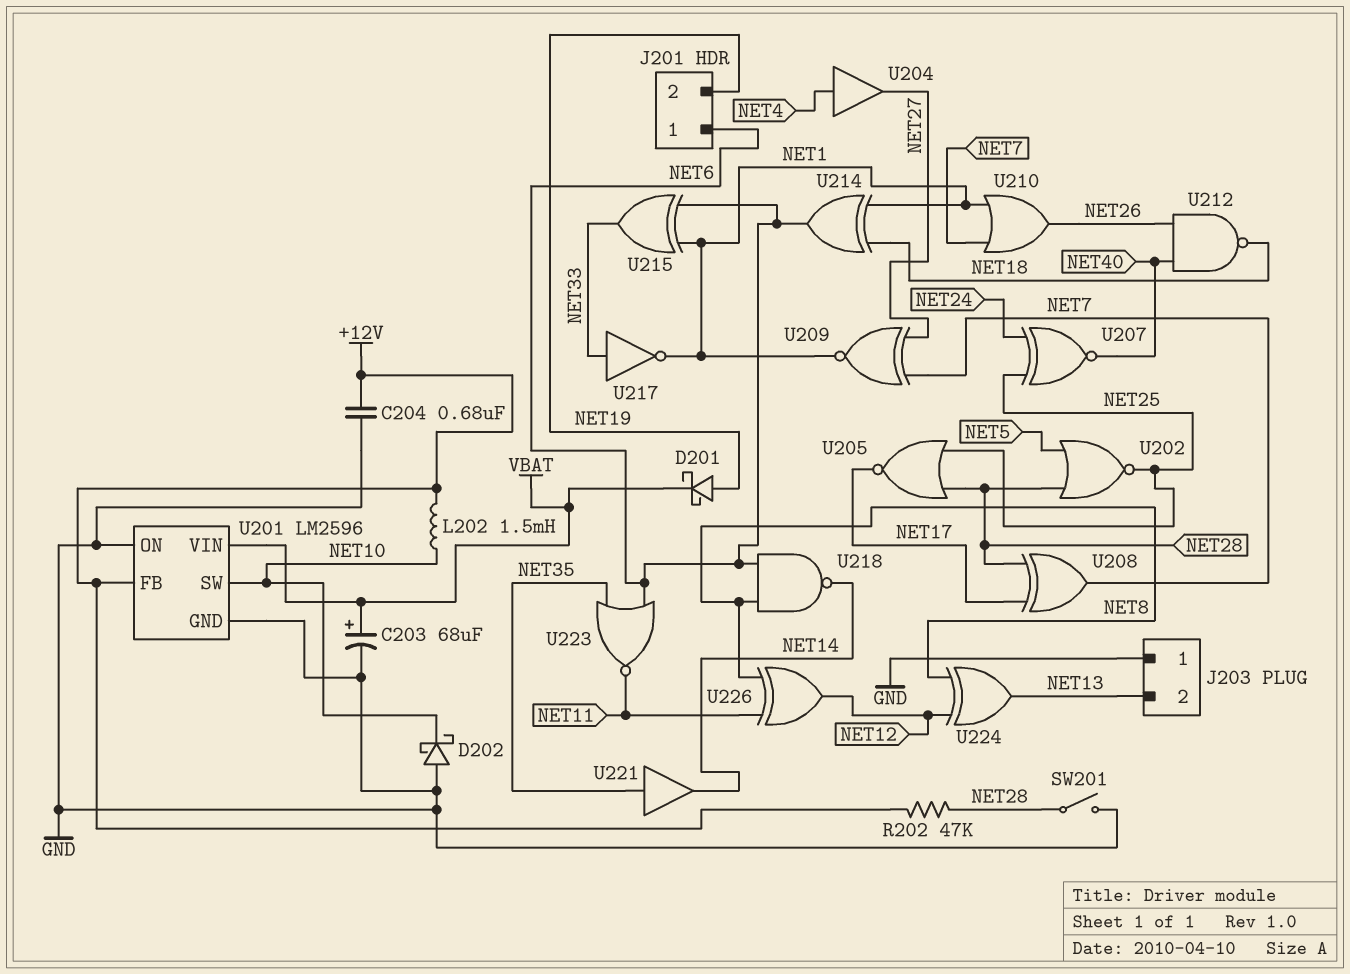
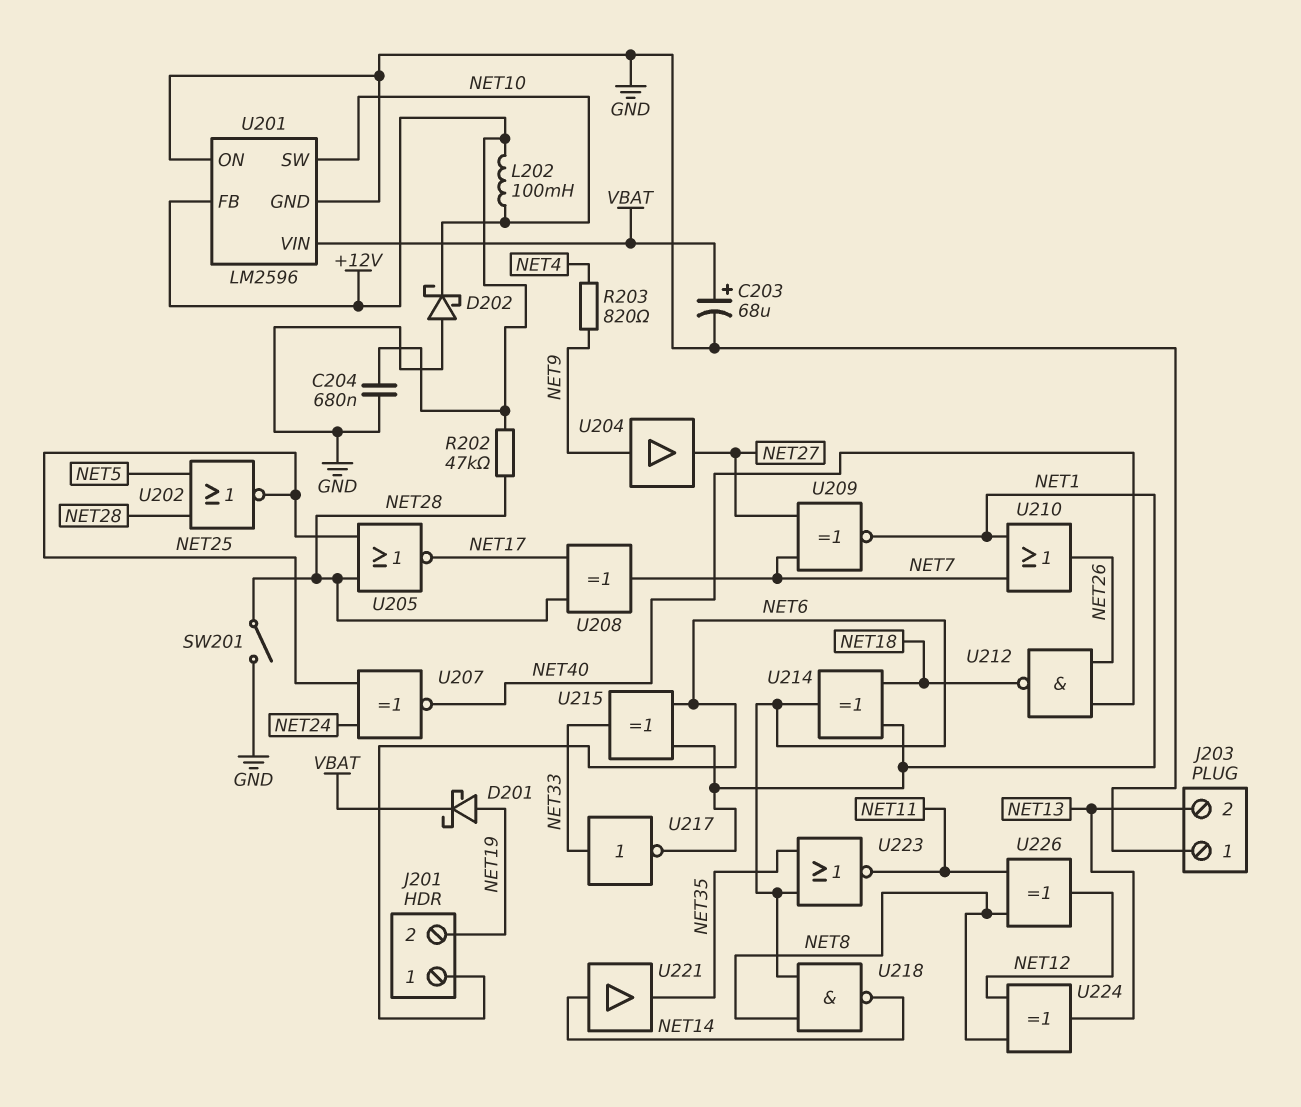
L202: 1.5mH (+12V, NET10) -> 100mH (+12V, NET10)
R203: none -> 820 (NET4, NET9)
U204: buffer (in NET4, out NET27) -> buffer (in NET9, out NET27)
U221: buffer (in NET35, out NET14) -> buffer (in NET14, out NET35)

